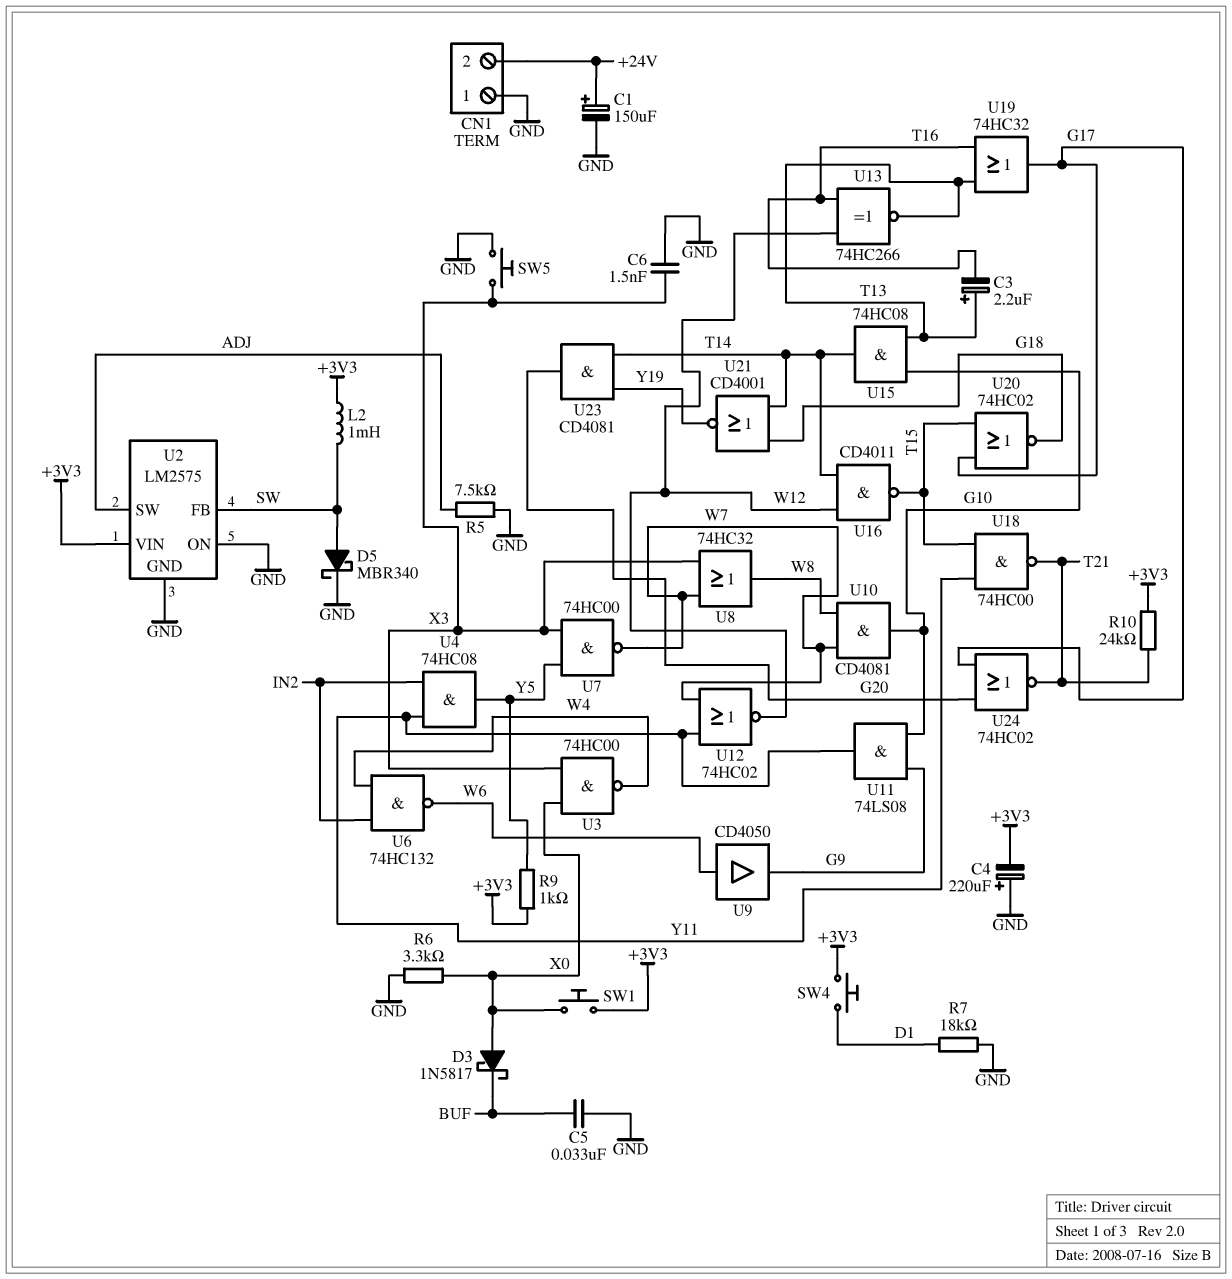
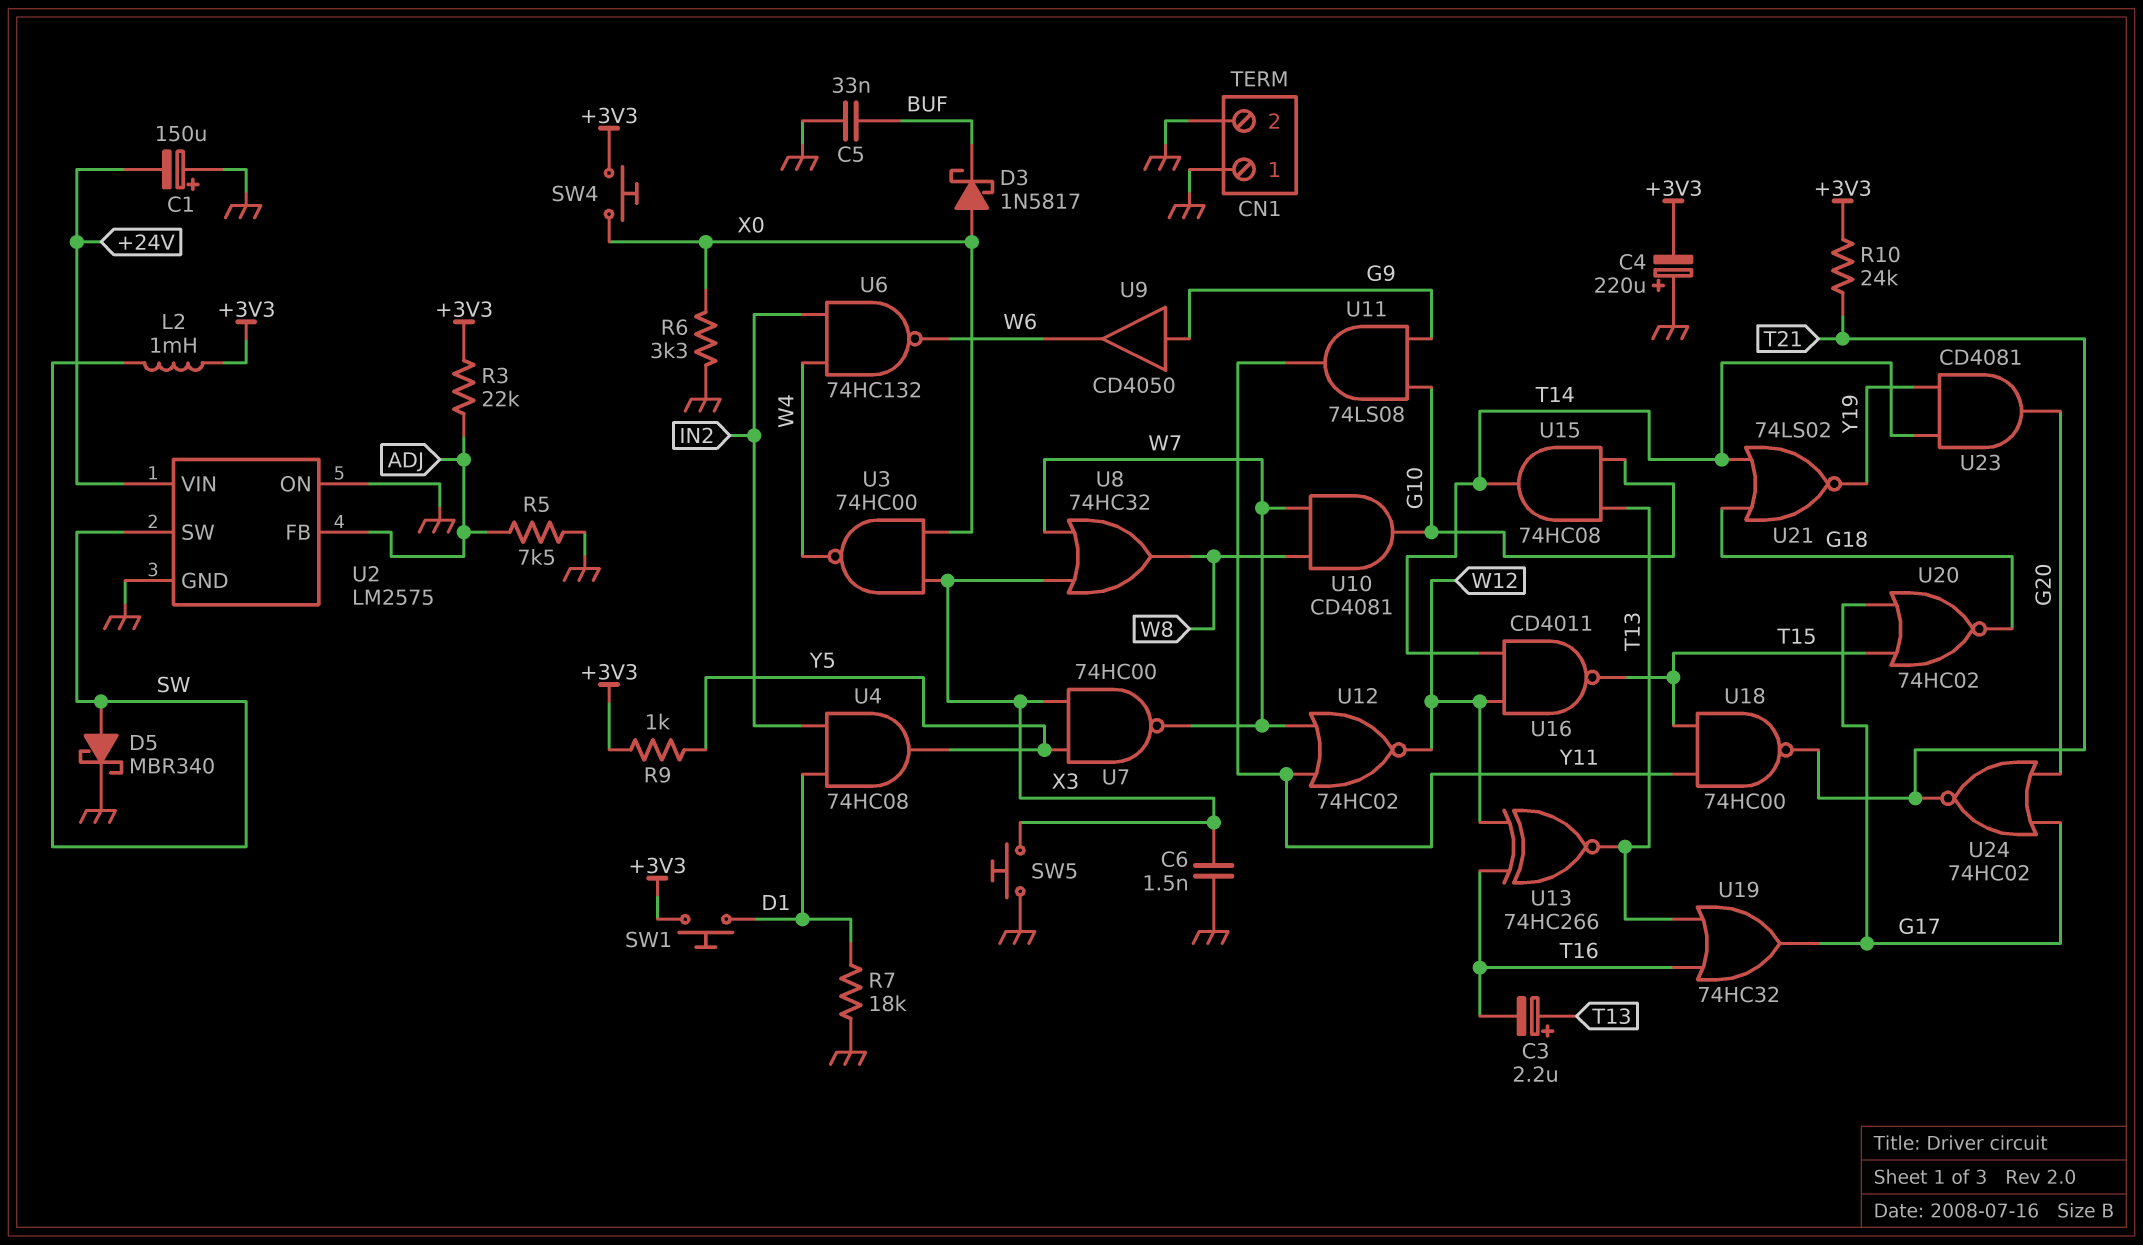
C1: 150uF (plus +24V, minus GND) -> 150uF (plus GND, minus +24V)
CN1 pin 2: +24V -> GND
R3: none -> 22k (+3V3, ADJ)
SW1: button (+3V3, X0) -> button (+3V3, D1)
SW4: button (+3V3, D1) -> button (+3V3, X0)
U2 pin FB: SW -> ADJ
U2 pin SW: ADJ -> SW
U2 pin VIN: +3V3 -> +24V
U4: AND 74HC08 (in IN2, in Y11, out Y5) -> AND 74HC08 (in D1, in IN2, out Y5)
U9: buffer CD4050 (in W6, out G9) -> buffer CD4050 (in G9, out W6)
U21: NOR CD4001 (in G18, in T14, out Y19) -> NOR 74LS02 (in G18, in T14, out Y19)

